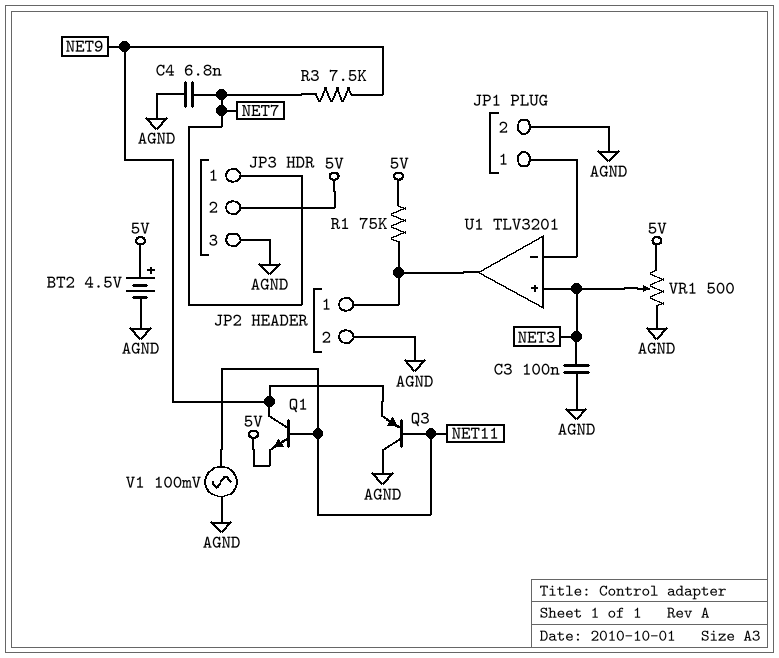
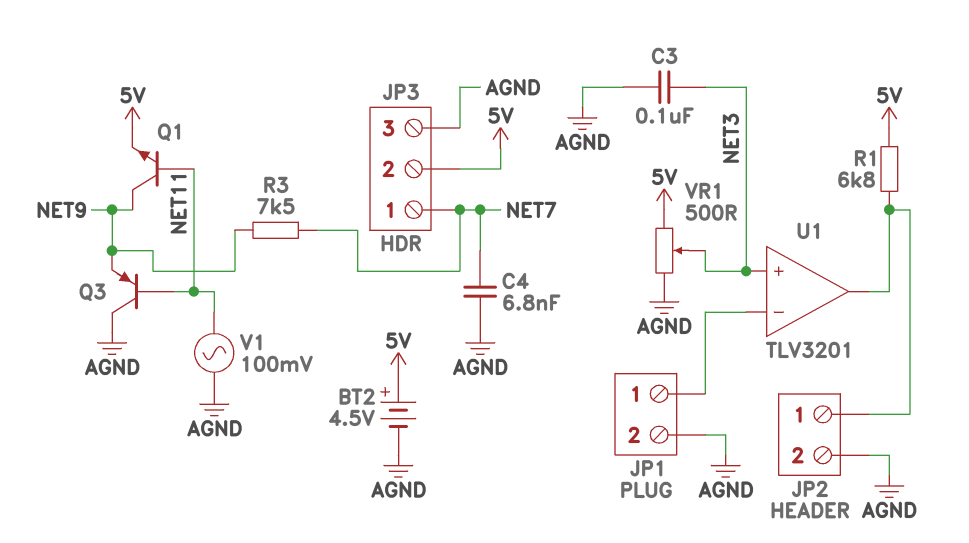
R1: 75k (5V, JP2/1) -> 6.8k (5V, JP2/1)

